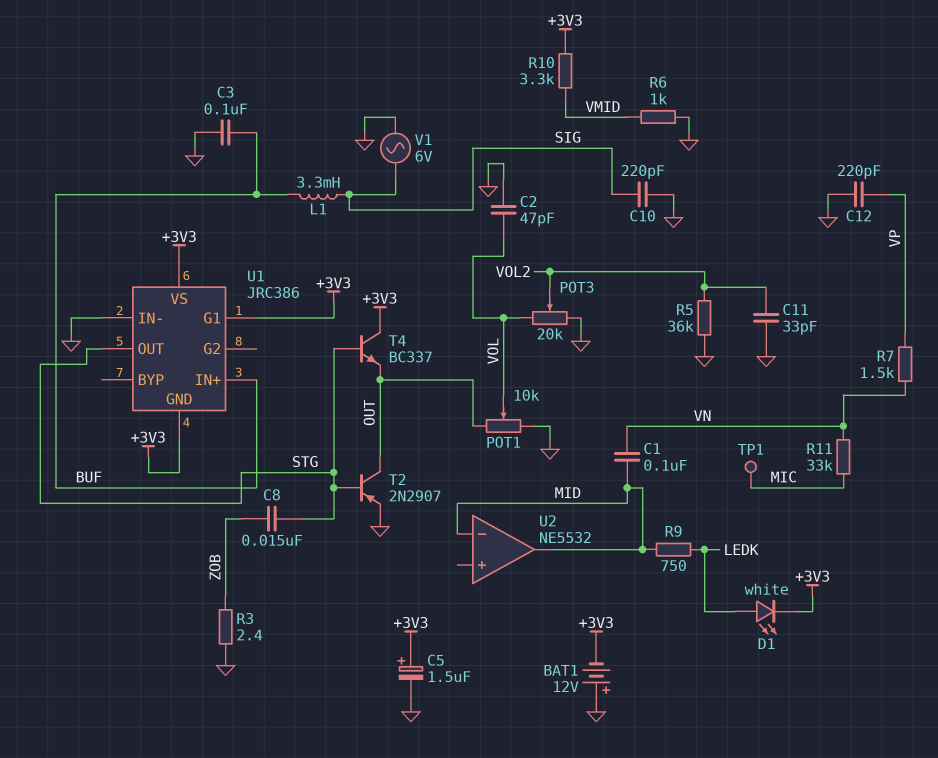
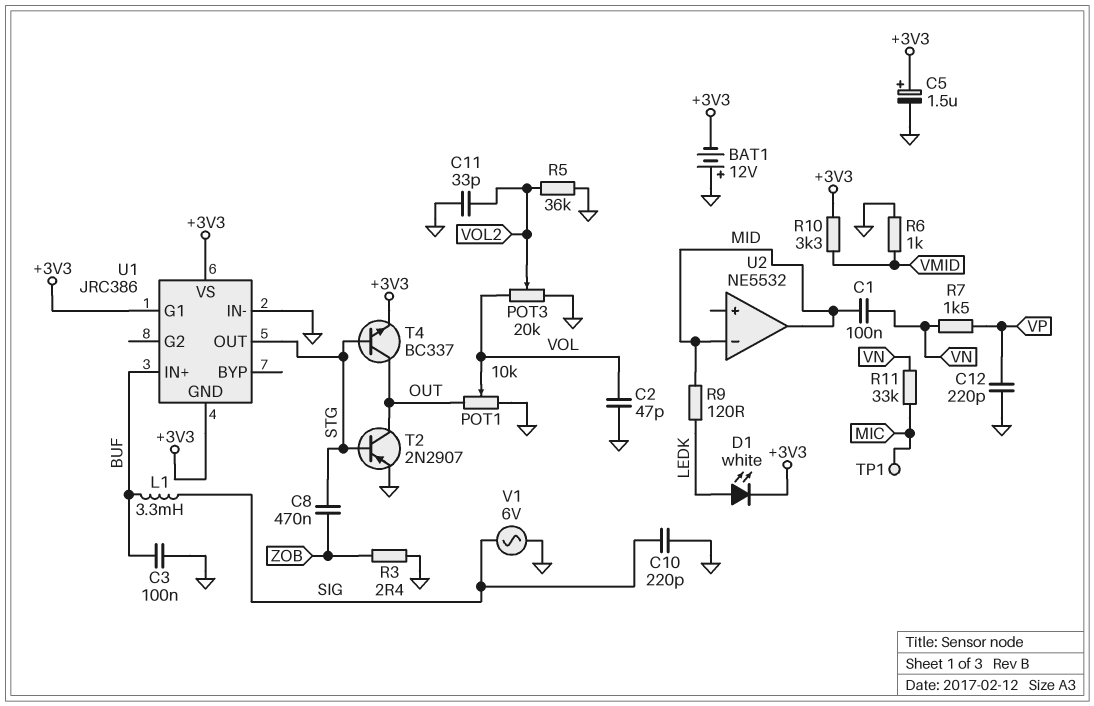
C8: 15nF (STG, ZOB) -> 470nF (STG, ZOB)
R9: 750 (LEDK, MID) -> 120 (LEDK, MID)
T4: NPN BC337 (B STG, C +3V3, E OUT) -> NPN BC337 (B STG, C OUT, E +3V3)

